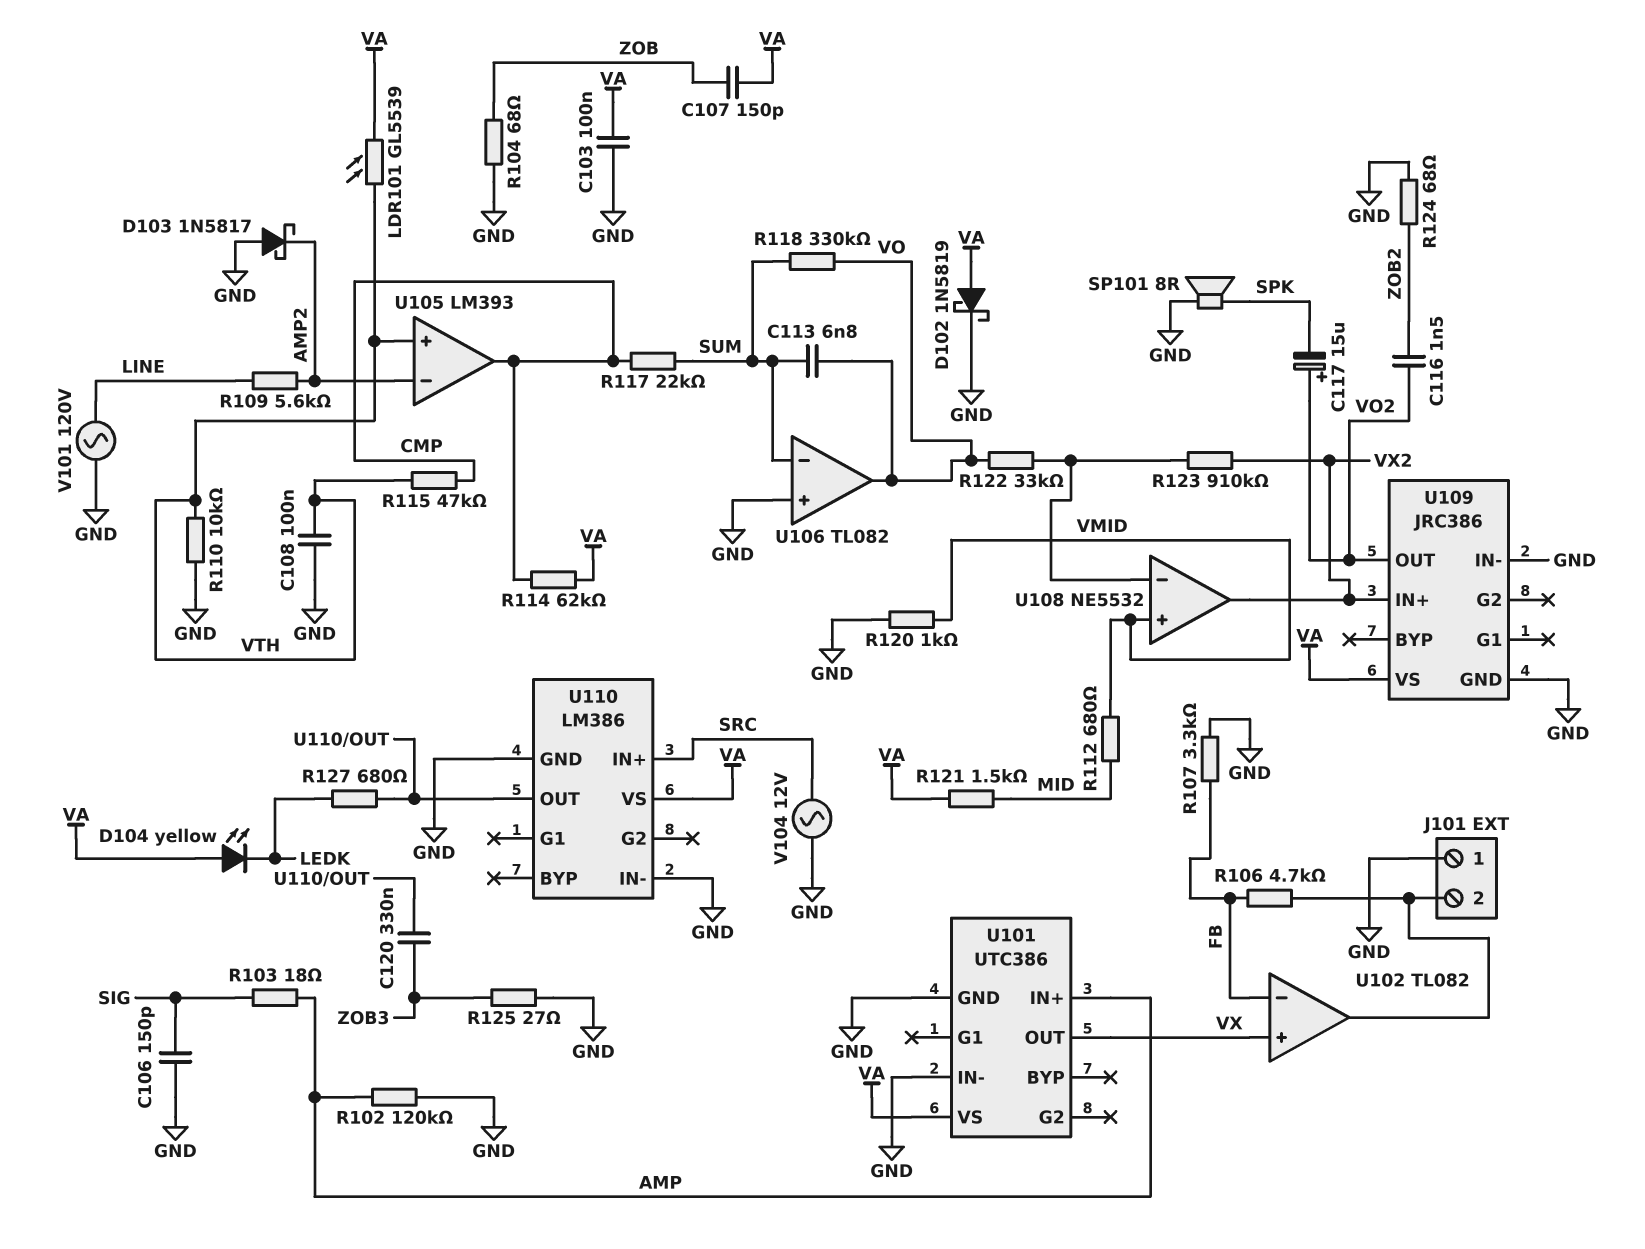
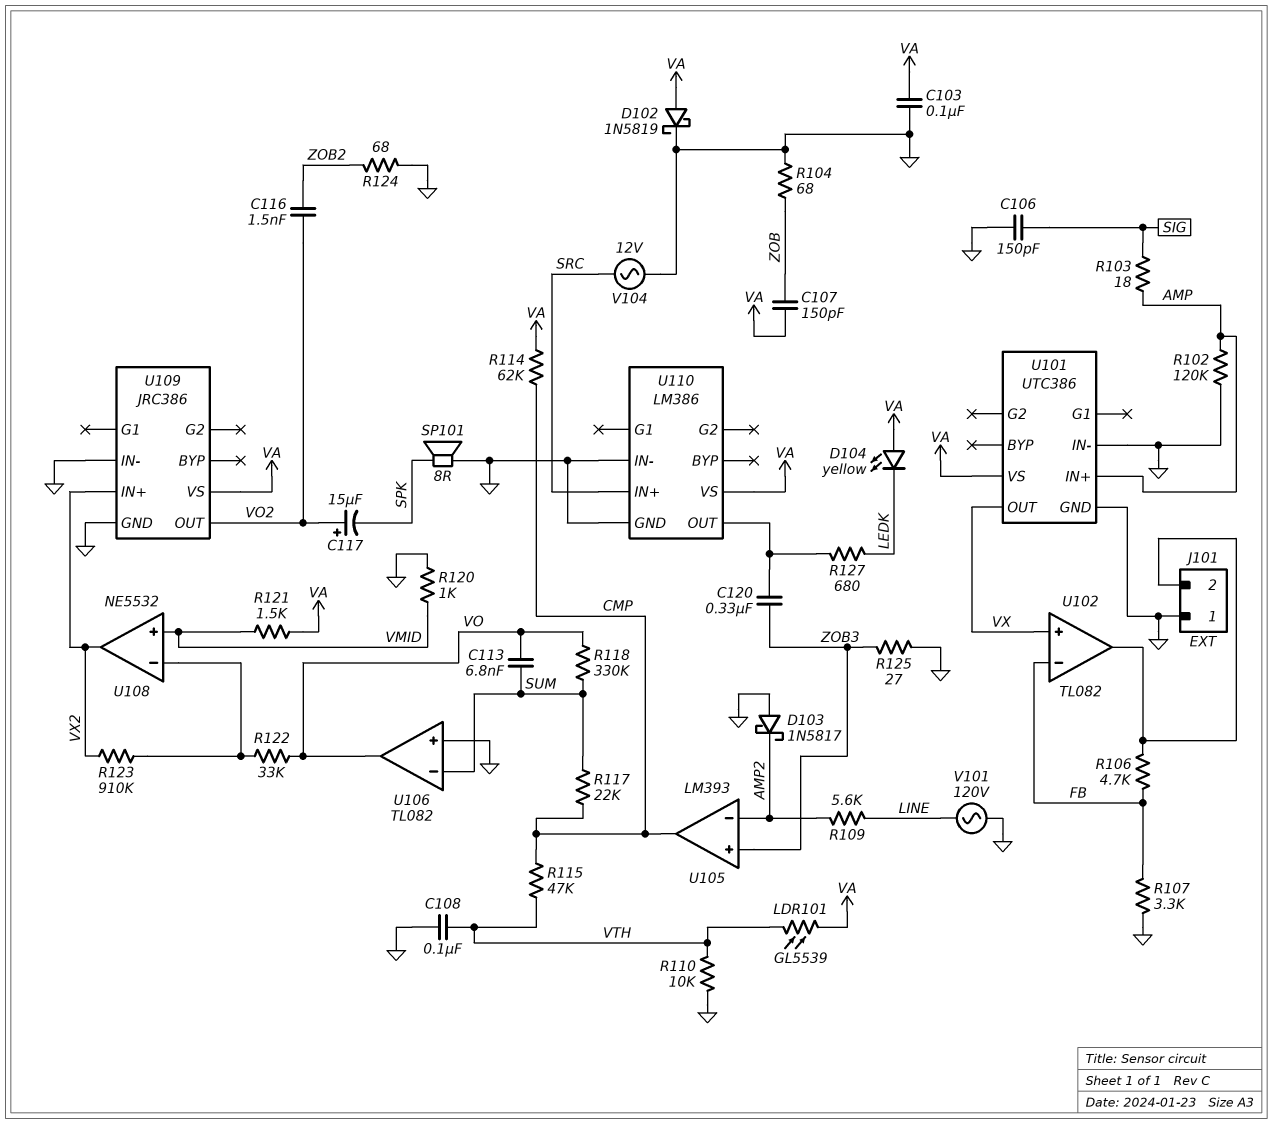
R112: 680 (MID, VMID) -> none
R121: 1.5k (MID, VA) -> 1.5k (VA, VMID)
U105 pin in+: VTH -> ZOB3

